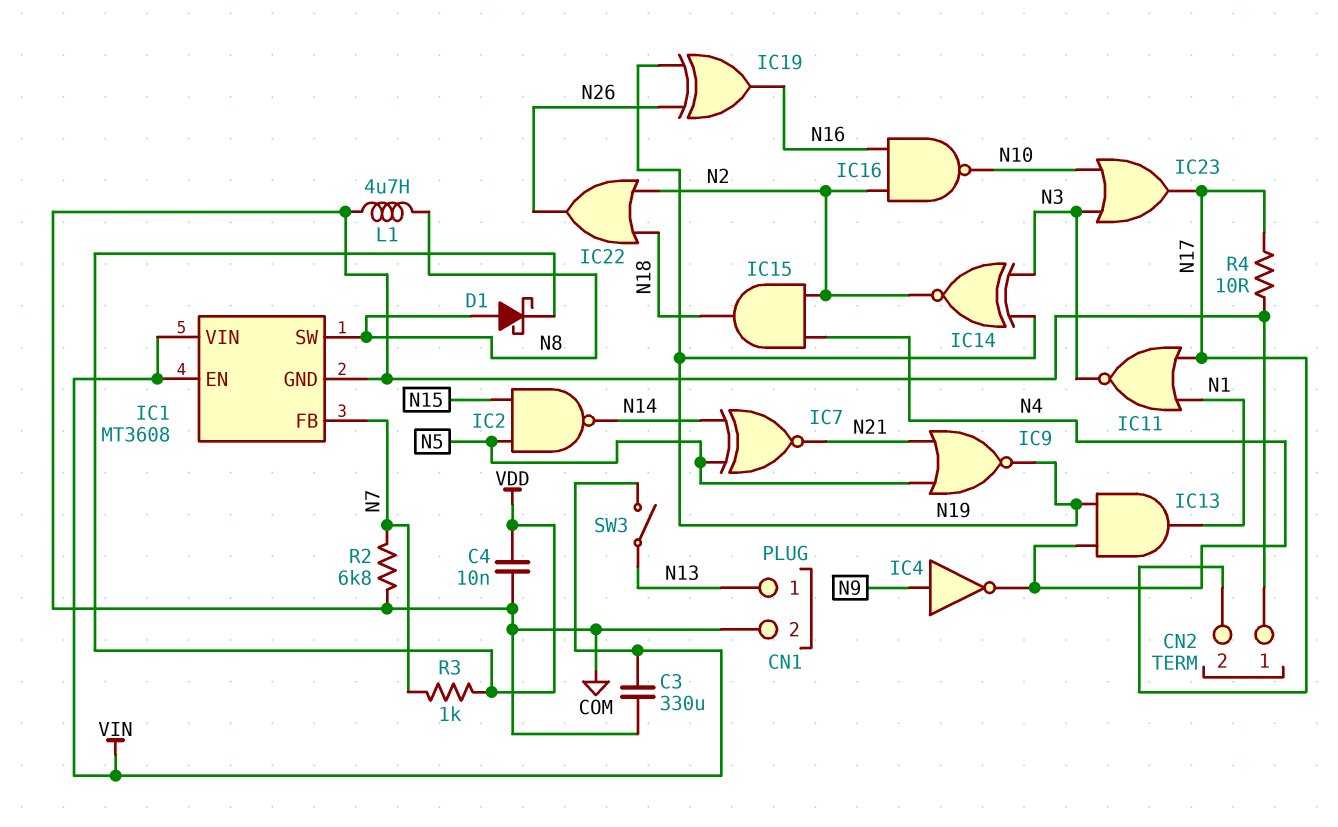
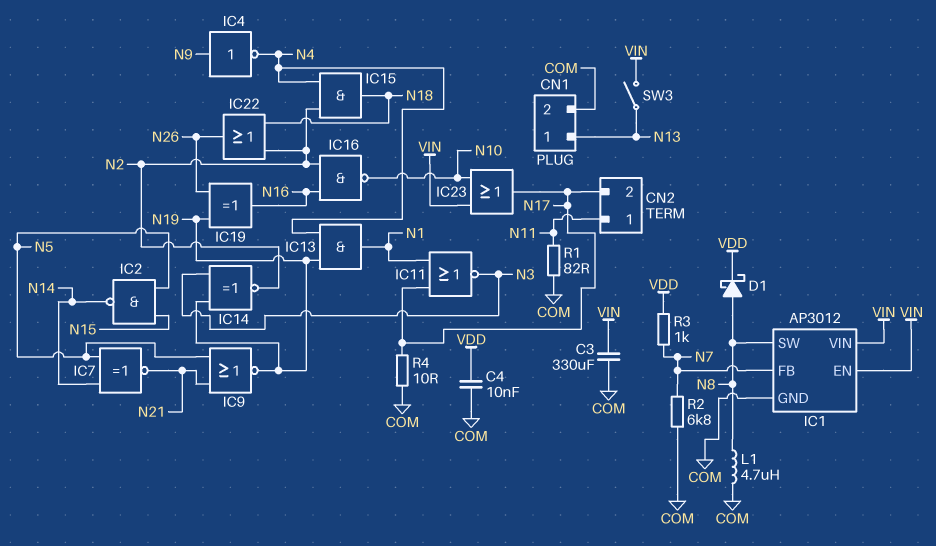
CN2 pin 1: COM -> N11
IC1: MT3608 -> AP3012
IC23: OR (in N3, in N10, out N17) -> OR (in N10, in VIN, out N17)
R1: none -> 82 (COM, N11)

